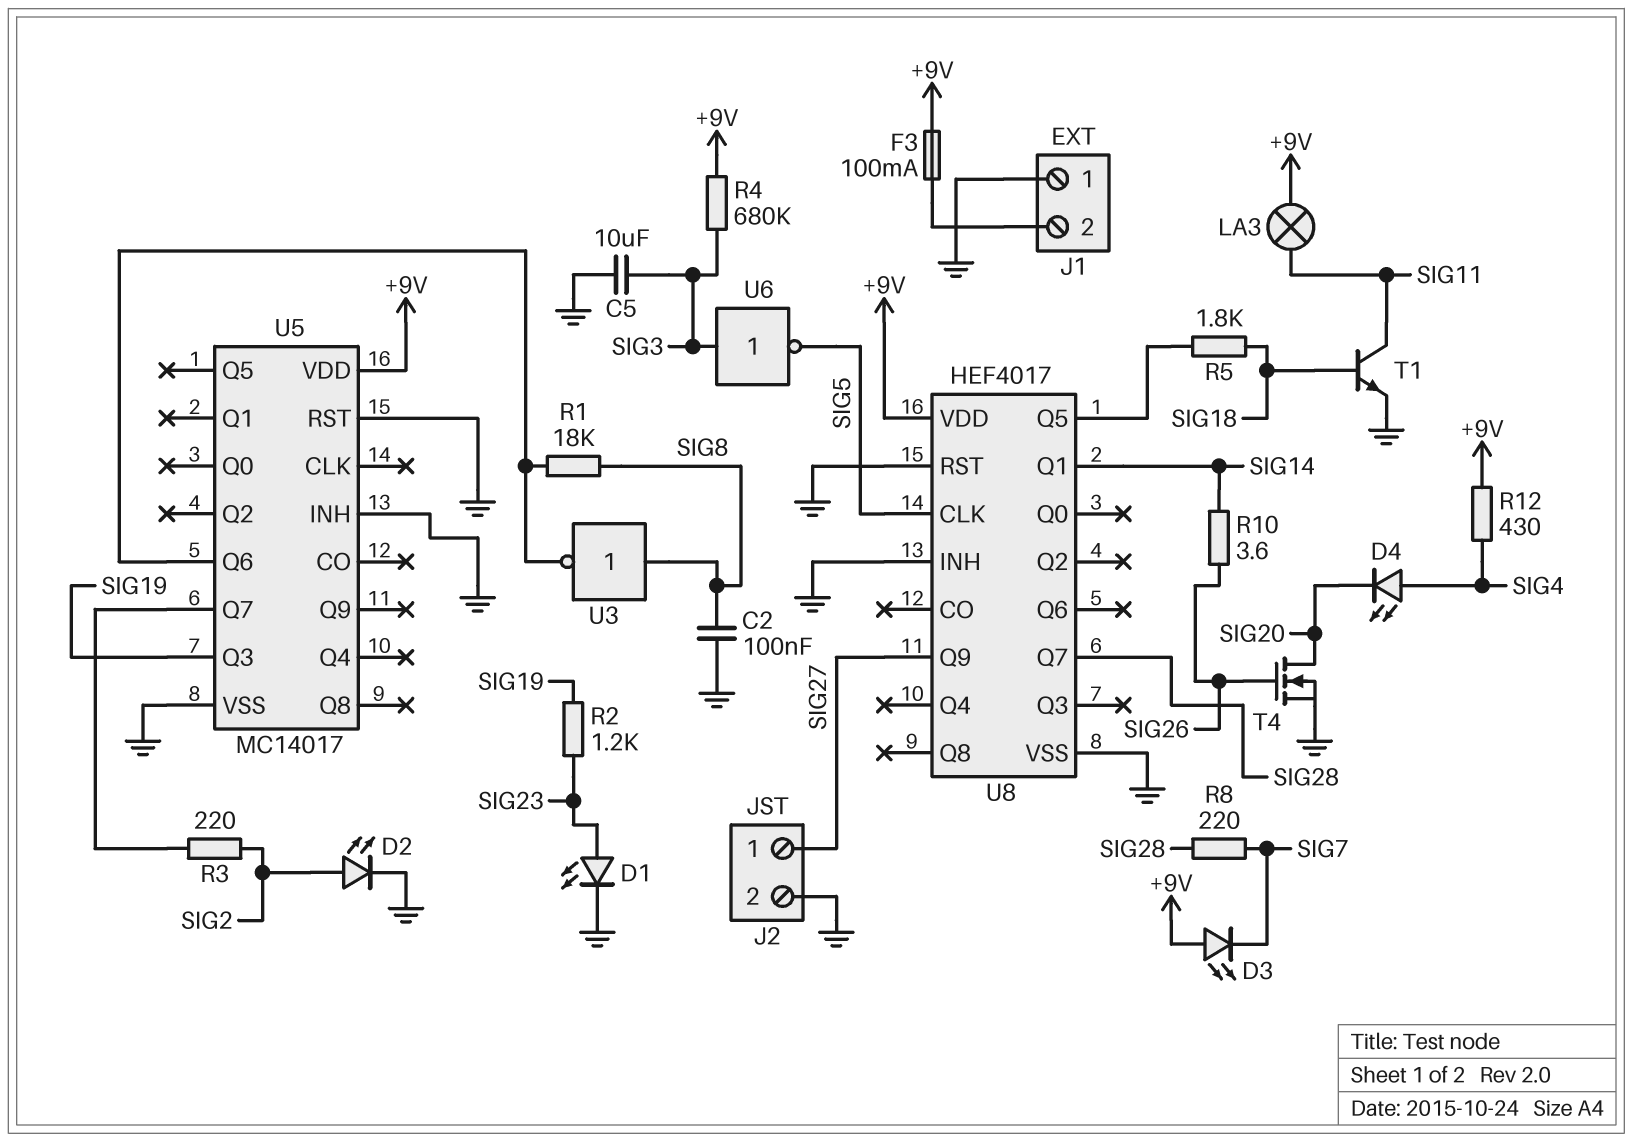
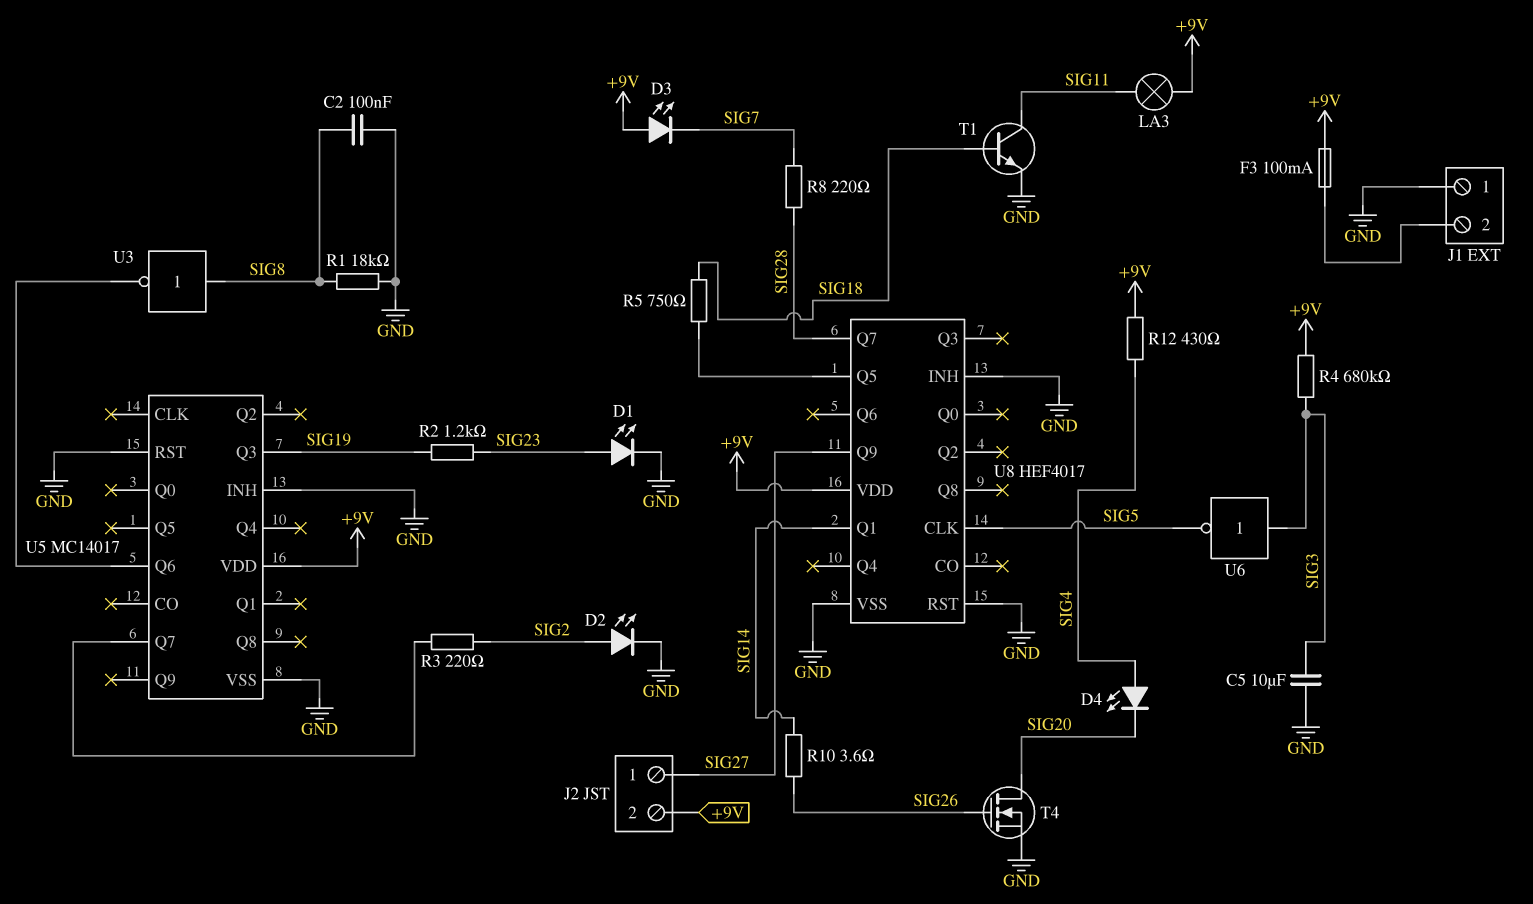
J2 pin 2: GND -> +9V
R1: 18k (SIG8, U5/Q6) -> 18k (GND, SIG8)
R5: 1.8k (SIG18, U8/Q5) -> 750 (SIG18, U8/Q5)

